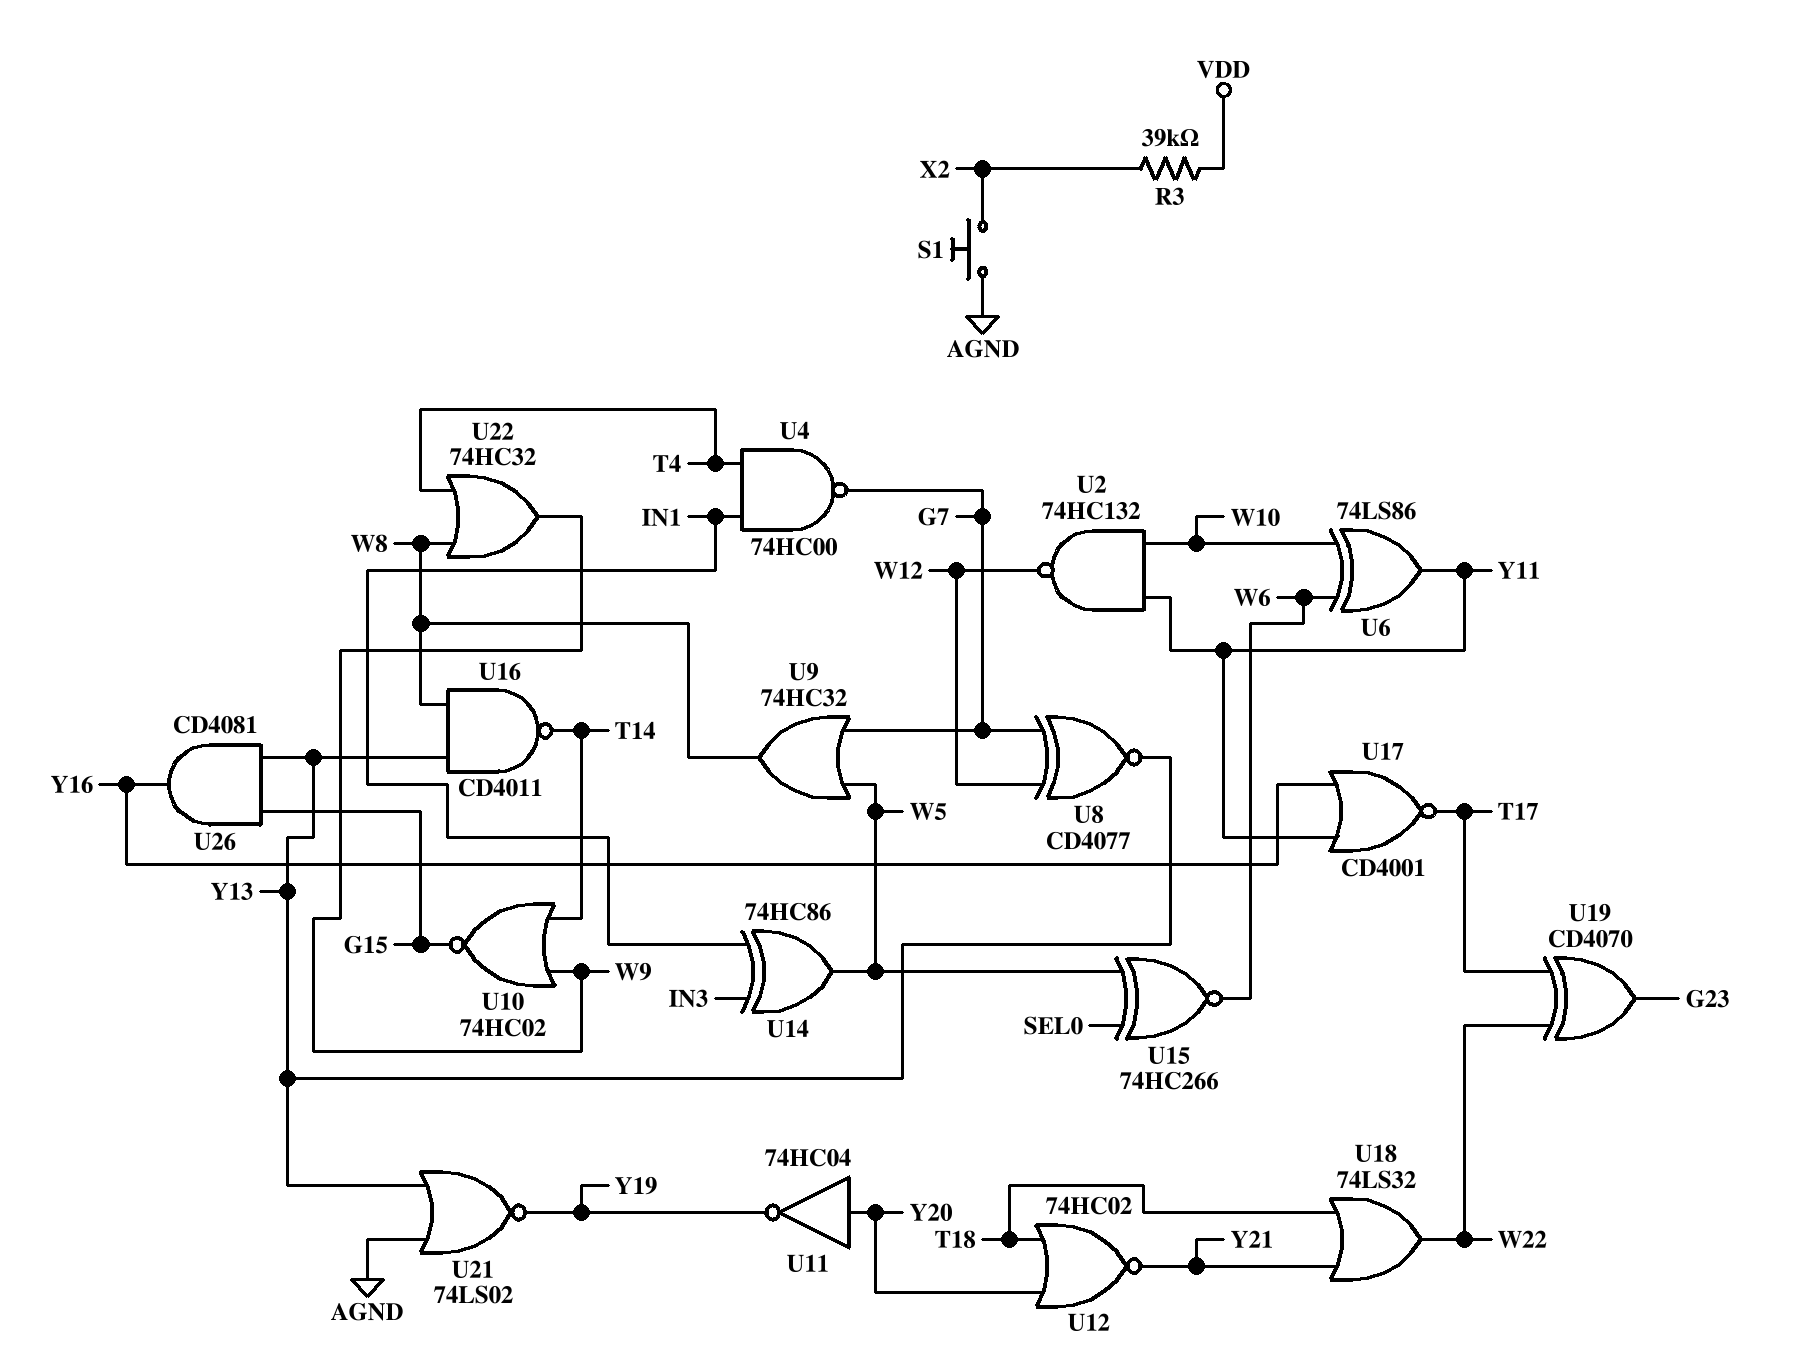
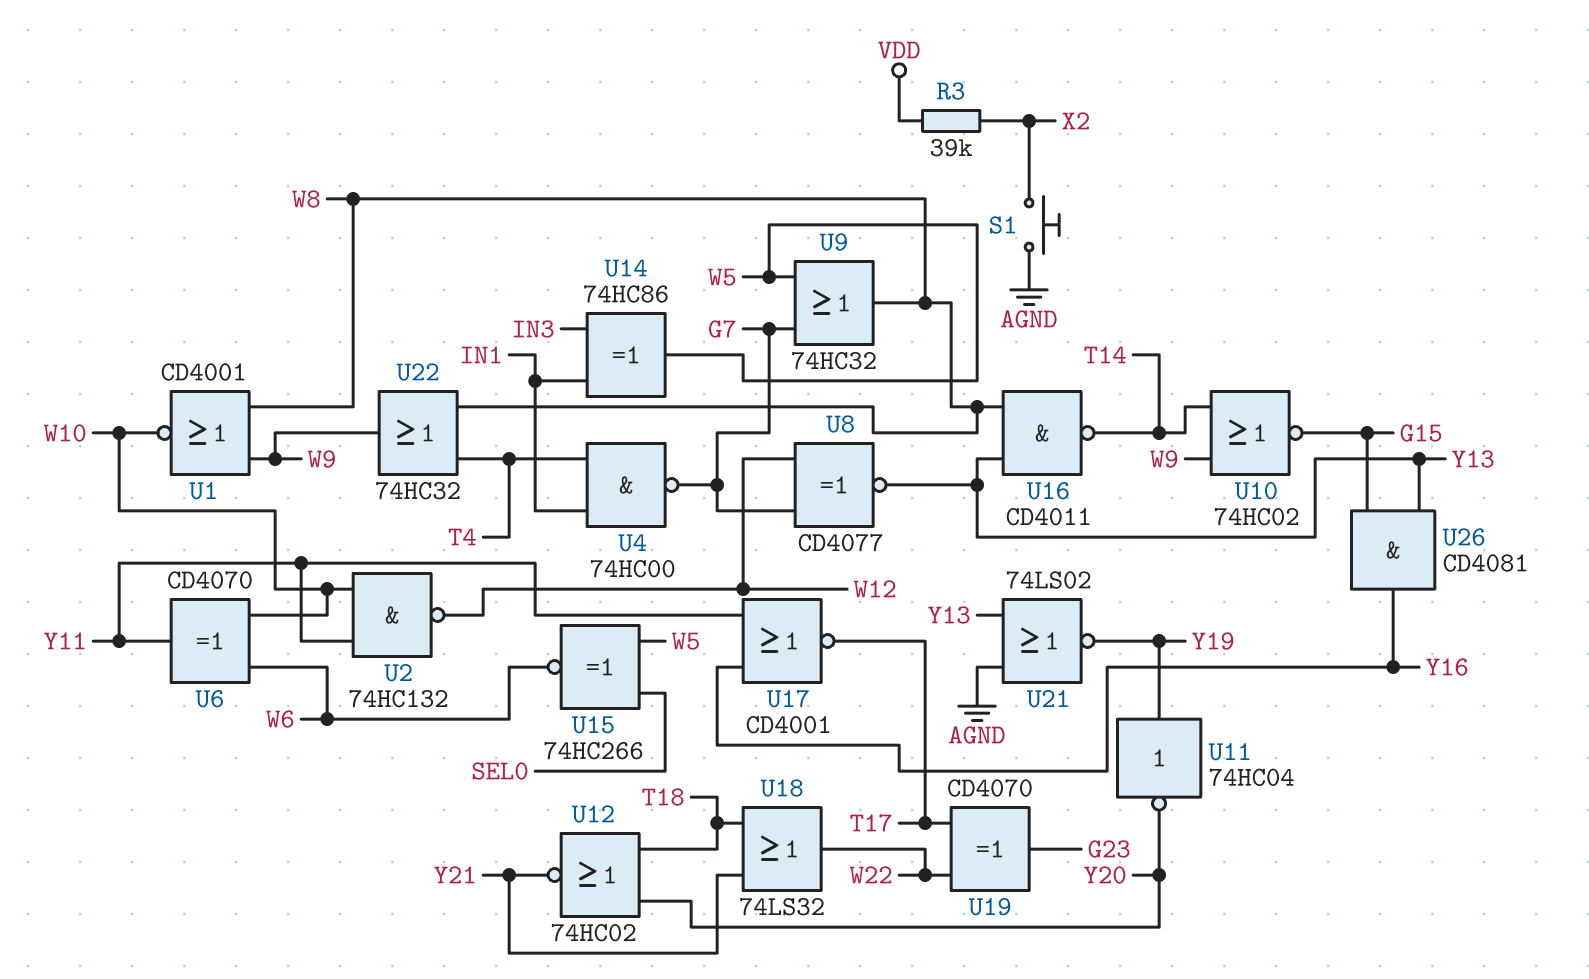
U1: none -> NOR CD4001 (in W8, in W9, out W10)
U6: XOR 74LS86 (in W6, in W10, out Y11) -> XOR CD4070 (in W6, in W10, out Y11)
U11: NOT 74HC04 (in Y20, out Y19) -> NOT 74HC04 (in Y19, out Y20)

